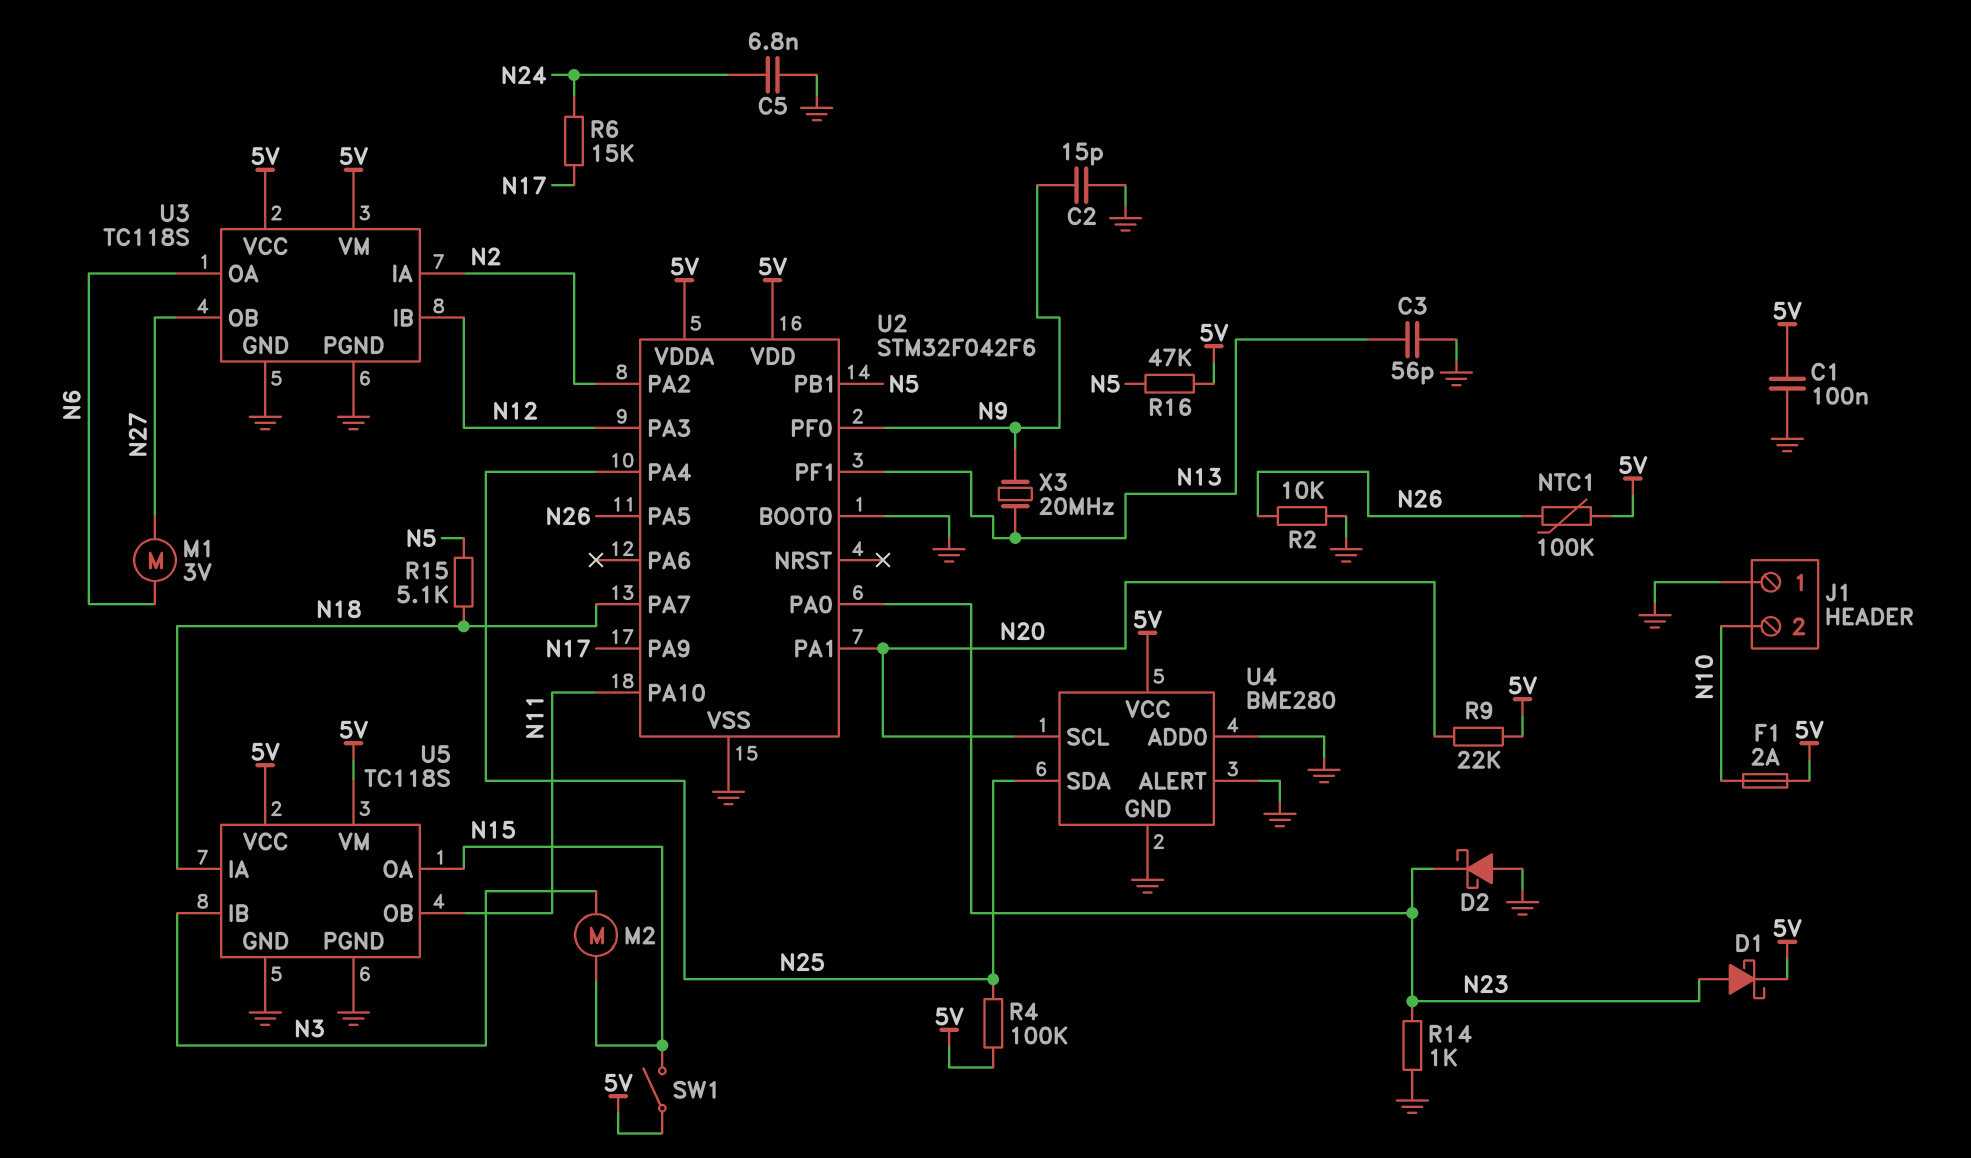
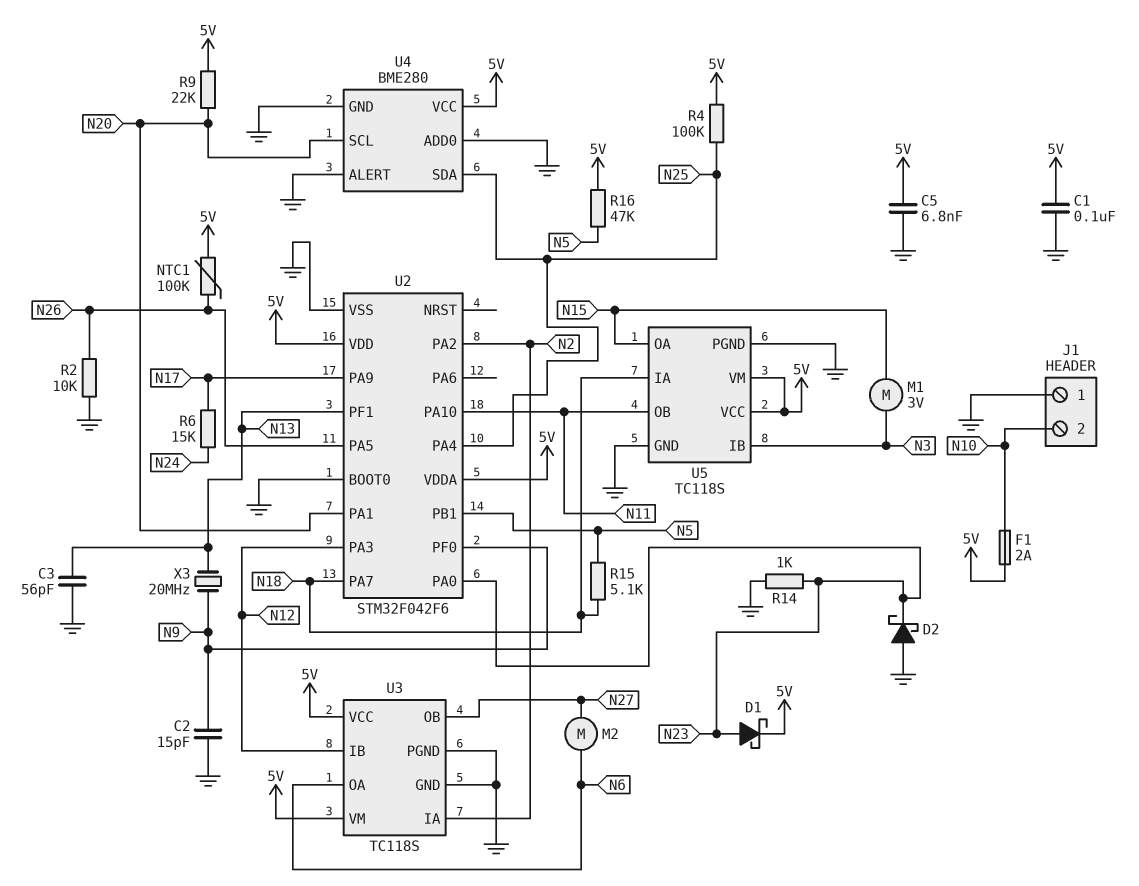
C5: 6.8nF (GND, N24) -> 6.8nF (5V, GND)
M1: motor 3V (N6, N27) -> motor 3V (N3, N15)
M2: motor (N3, N15) -> motor (N6, N27)
SW1: switch (5V, N15) -> none

